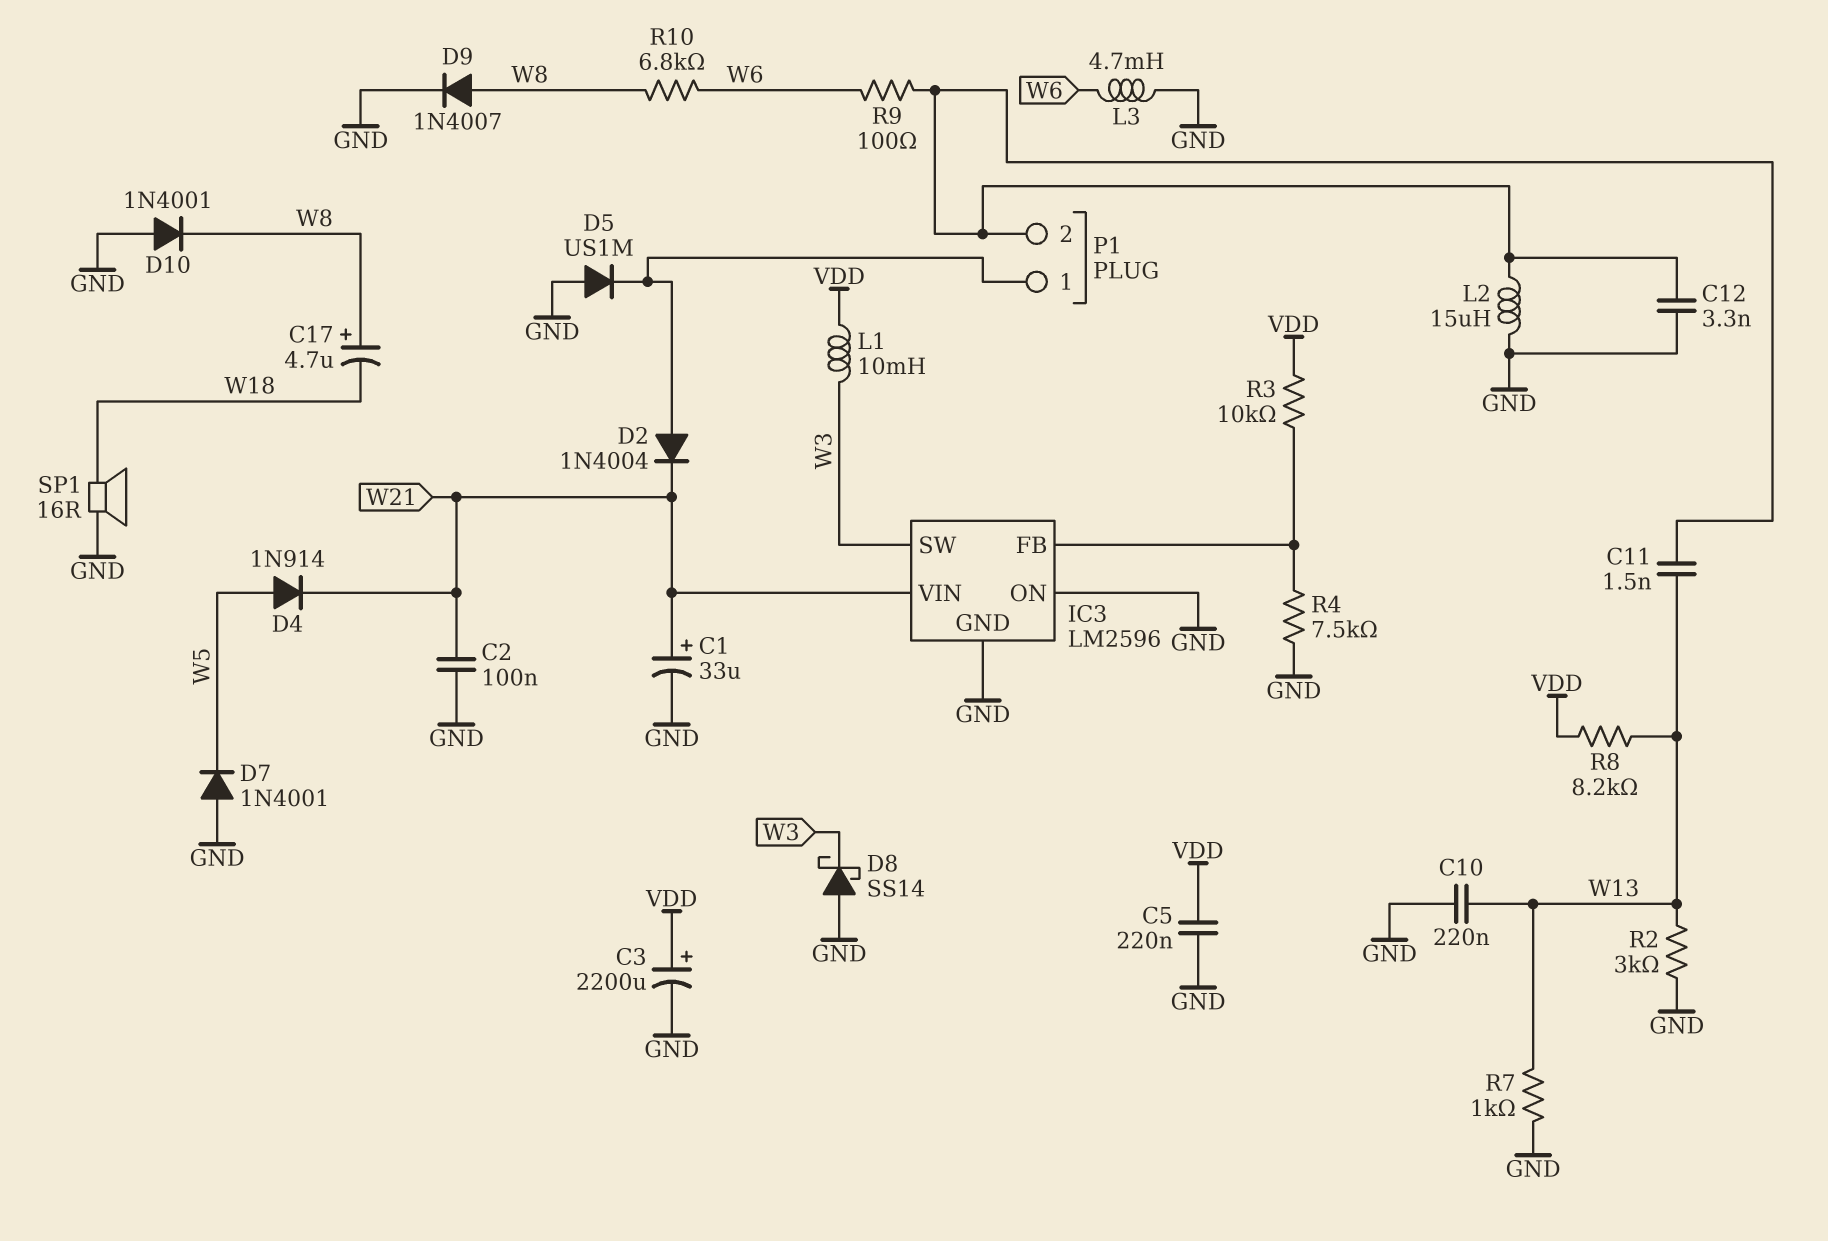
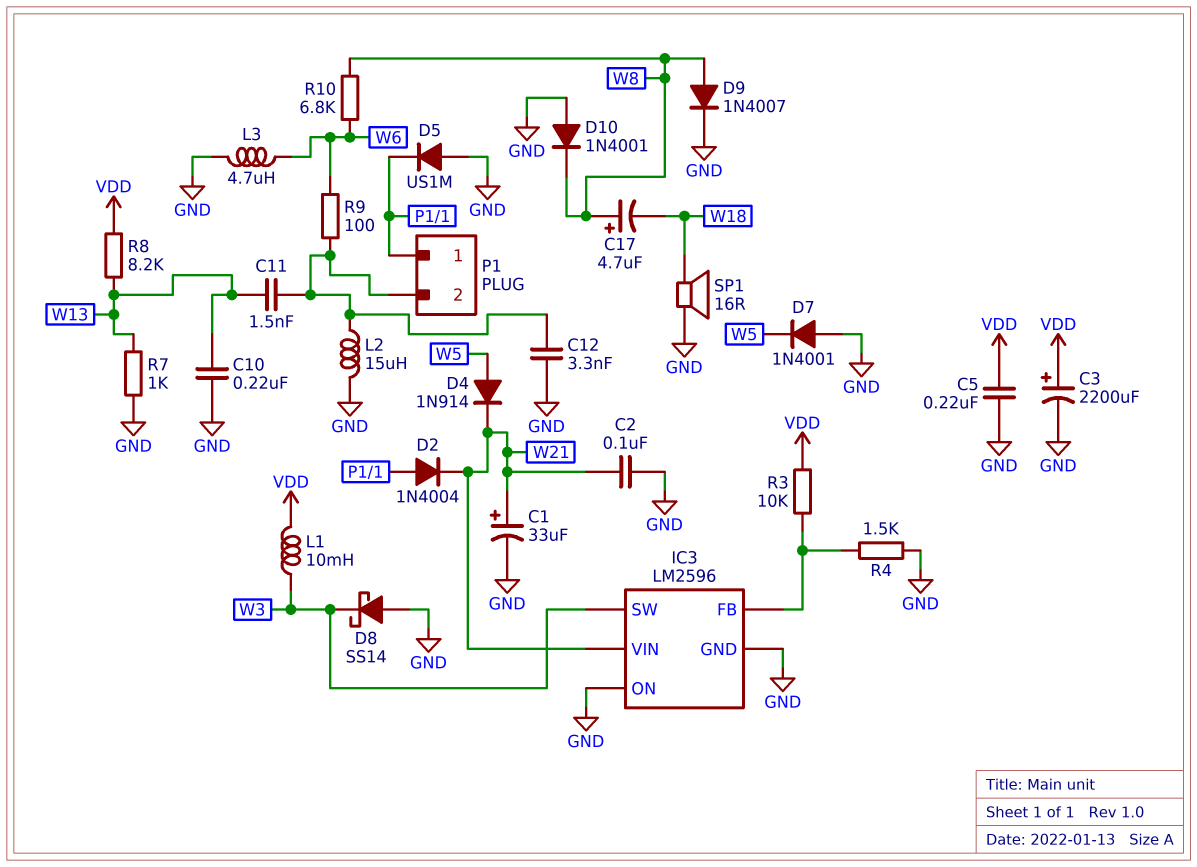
L3: 4.7mH (GND, W6) -> 4.7uH (GND, W6)
R2: 3k (GND, W13) -> none
R4: 7.5k (GND, IC3/FB) -> 1.5k (GND, IC3/FB)

